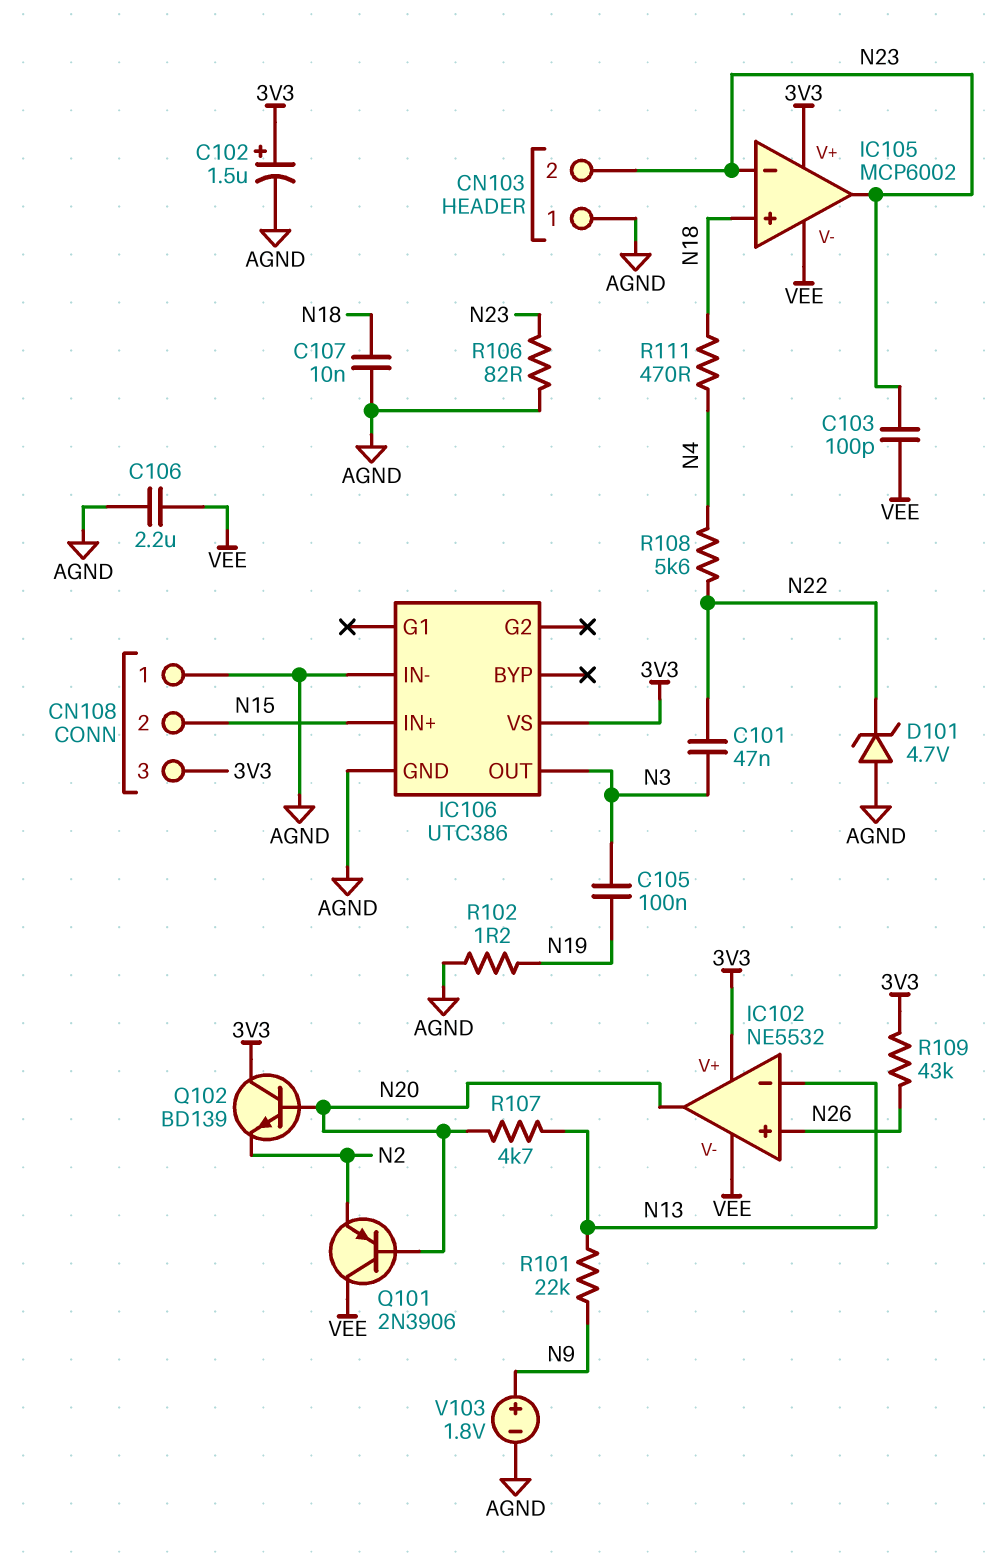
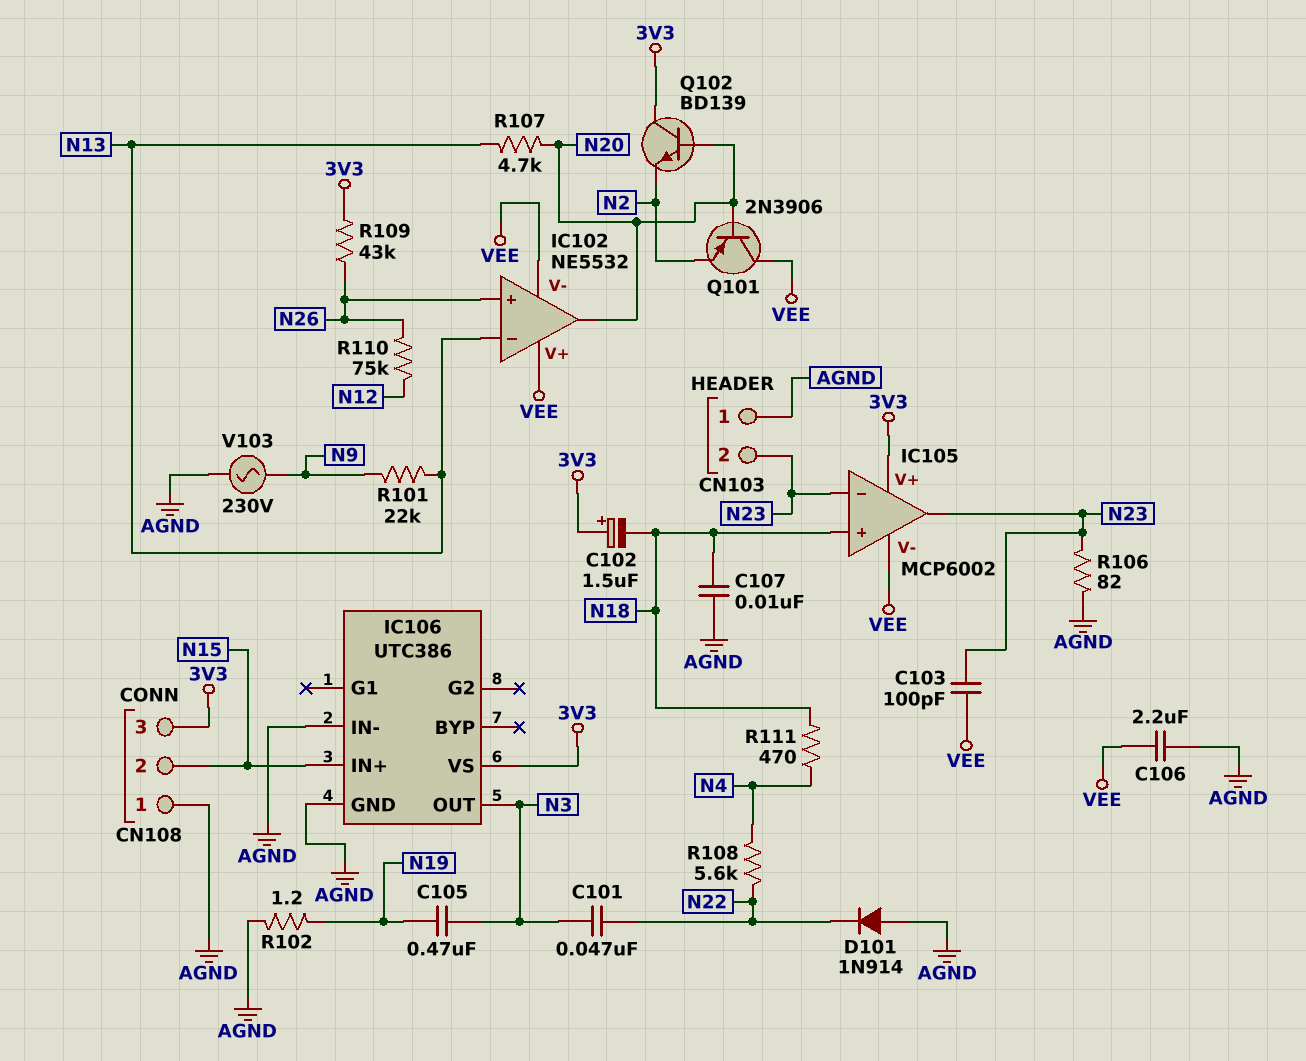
C102: 1.5uF (plus 3V3, minus AGND) -> 1.5uF (plus 3V3, minus N18)
C105: 100nF (N3, N19) -> 470nF (N3, N19)
D101: zener 4.7V (A AGND, K N22) -> diode 1N914 (A AGND, K N22)
IC102 pin V+: 3V3 -> VEE
R110: none -> 75k (N12, N26)
V103: 1.8V (plus N9, minus AGND) -> AC 230V (AGND, N9)

